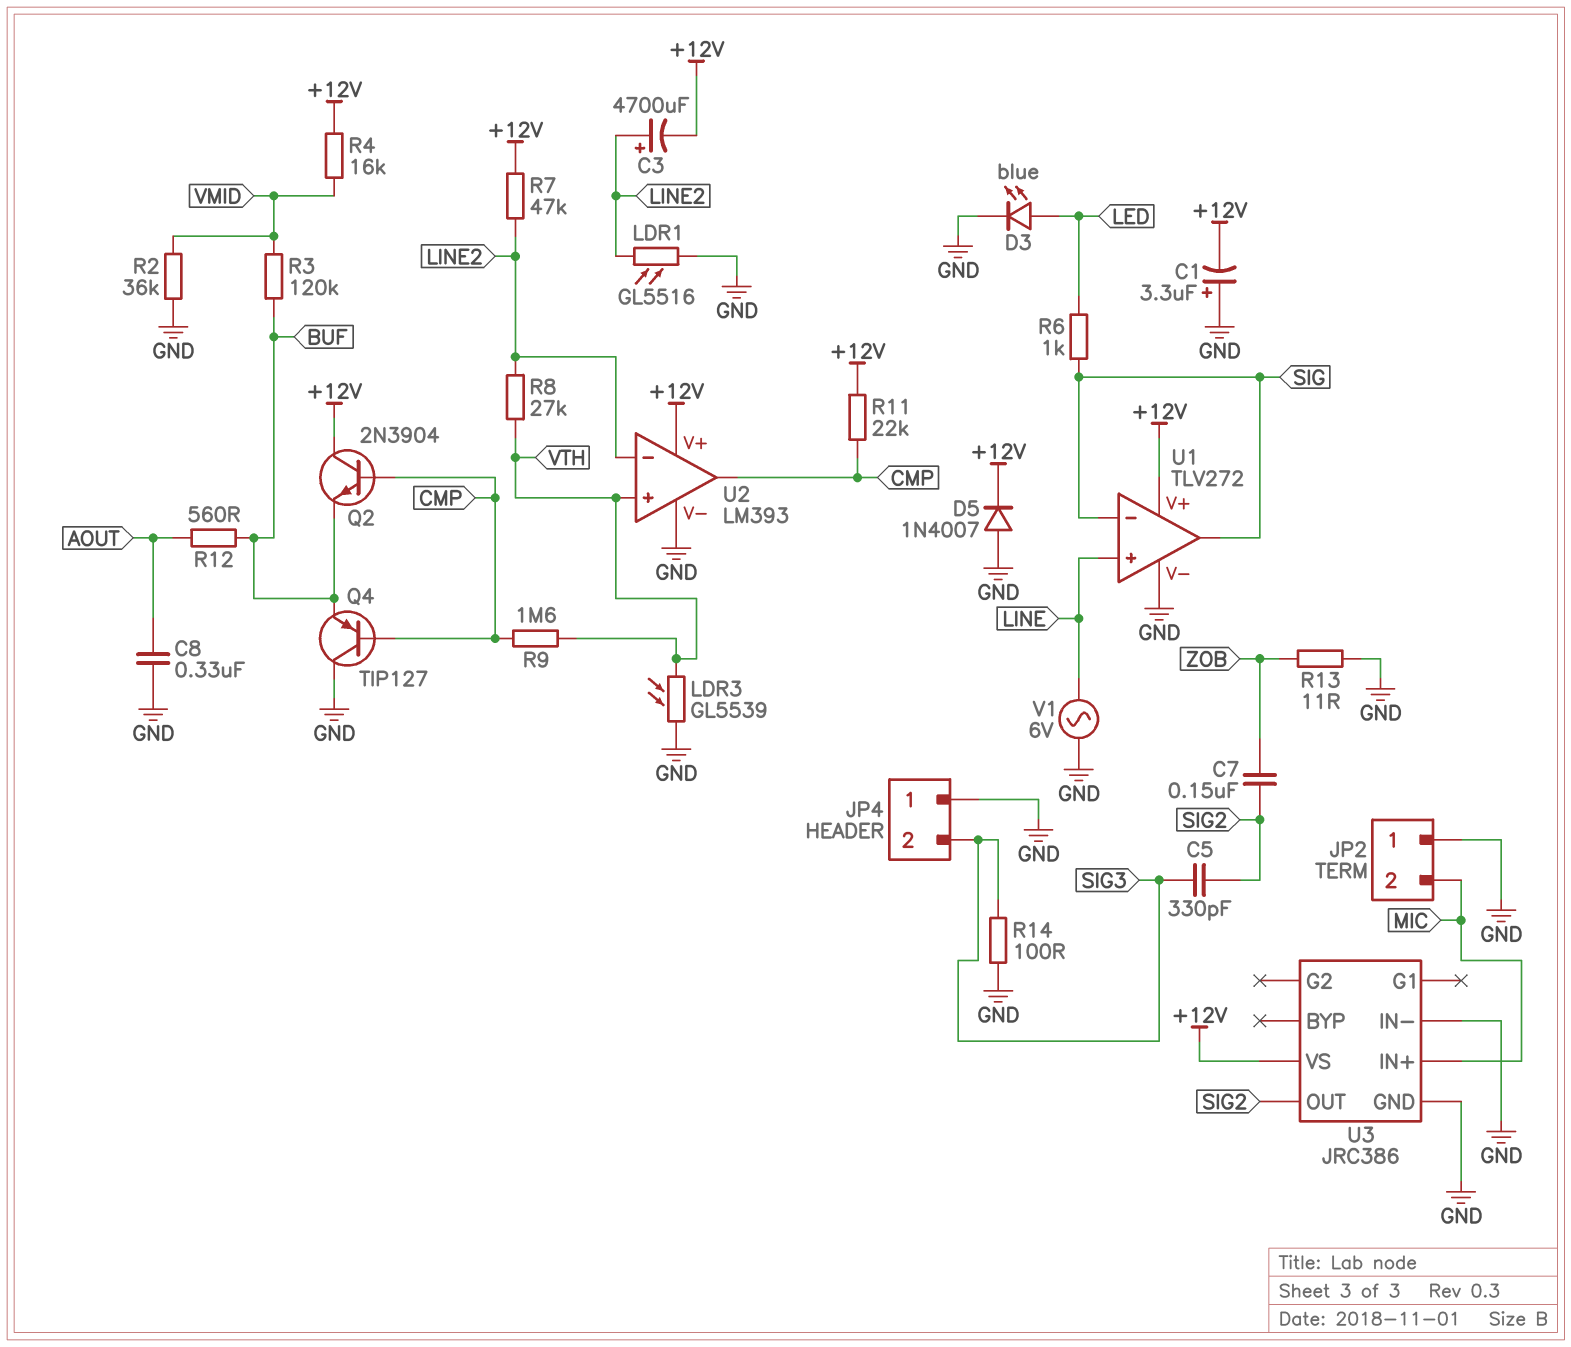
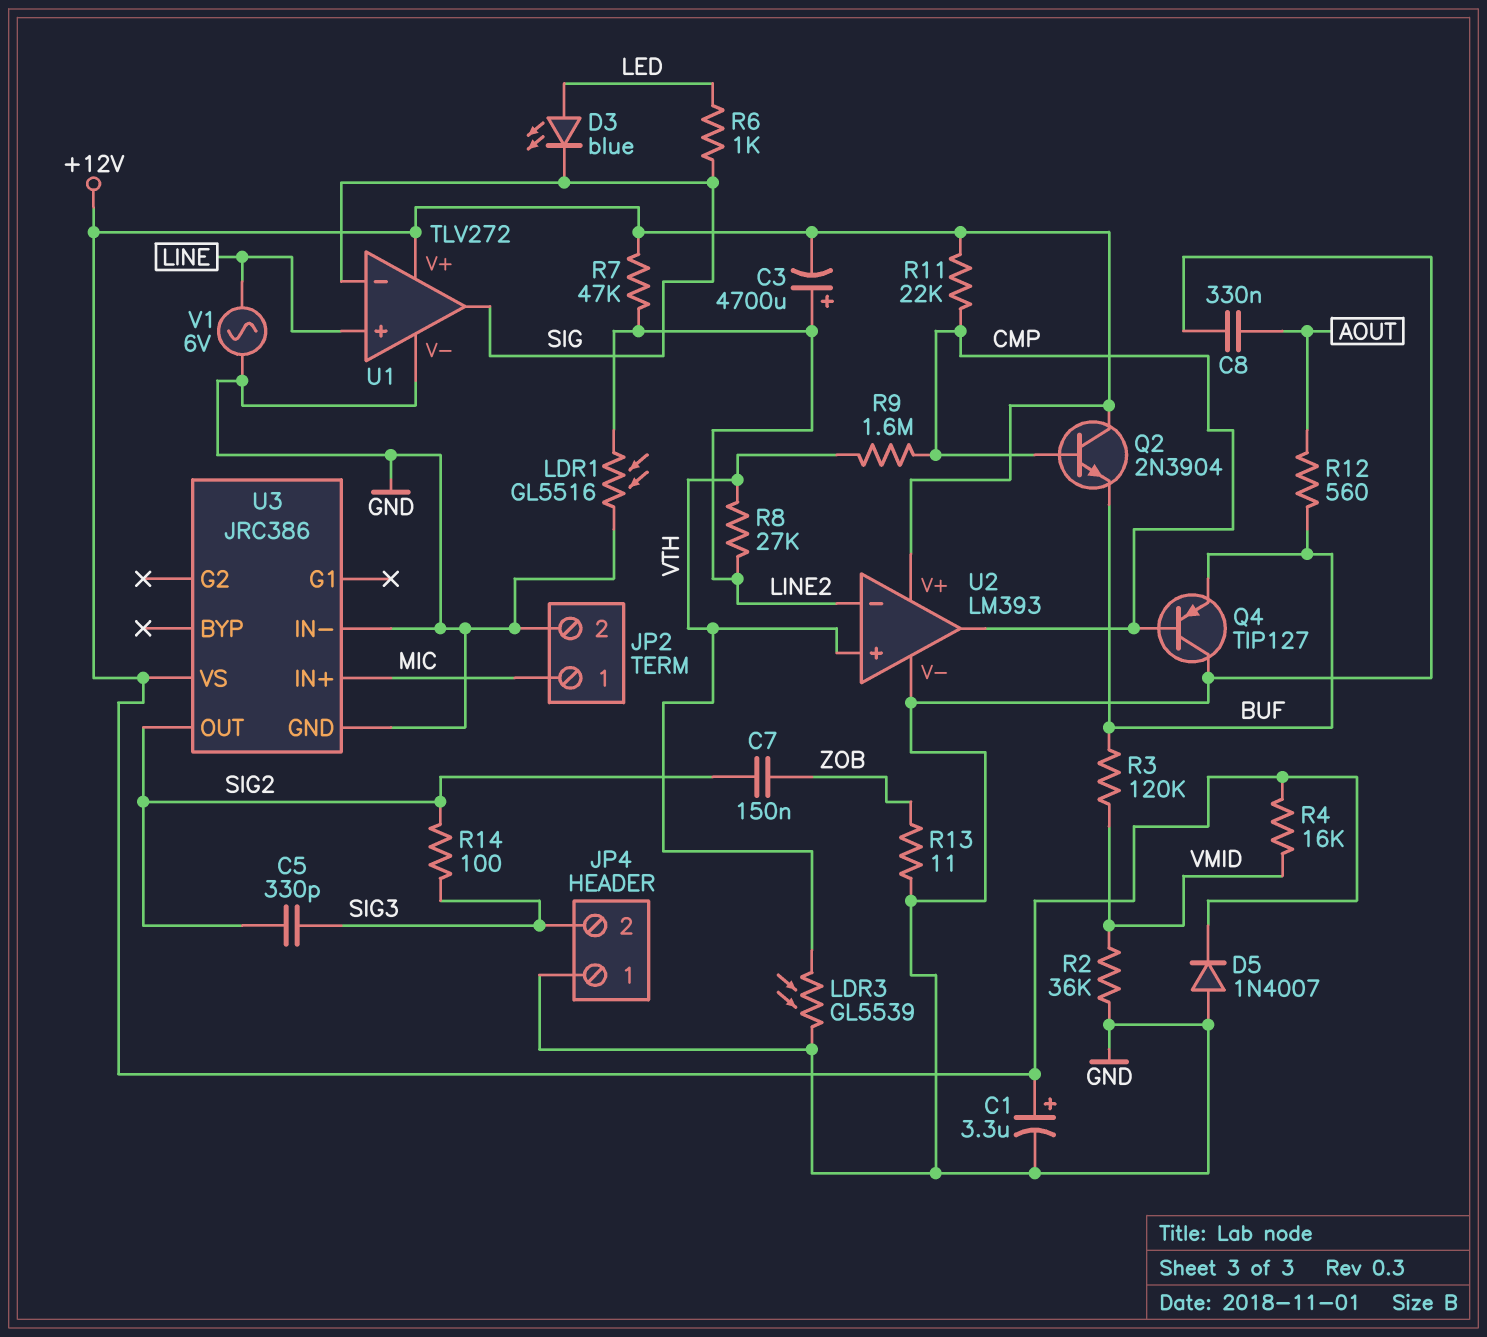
C1: 3.3uF (plus GND, minus +12V) -> 3.3uF (plus +12V, minus GND)
D3: LED blue (A LED, K GND) -> LED blue (A LED, K SIG)
JP2 pin 1: GND -> MIC
JP2 pin 2: MIC -> GND
R14: 100 (GND, SIG3) -> 100 (SIG2, SIG3)

